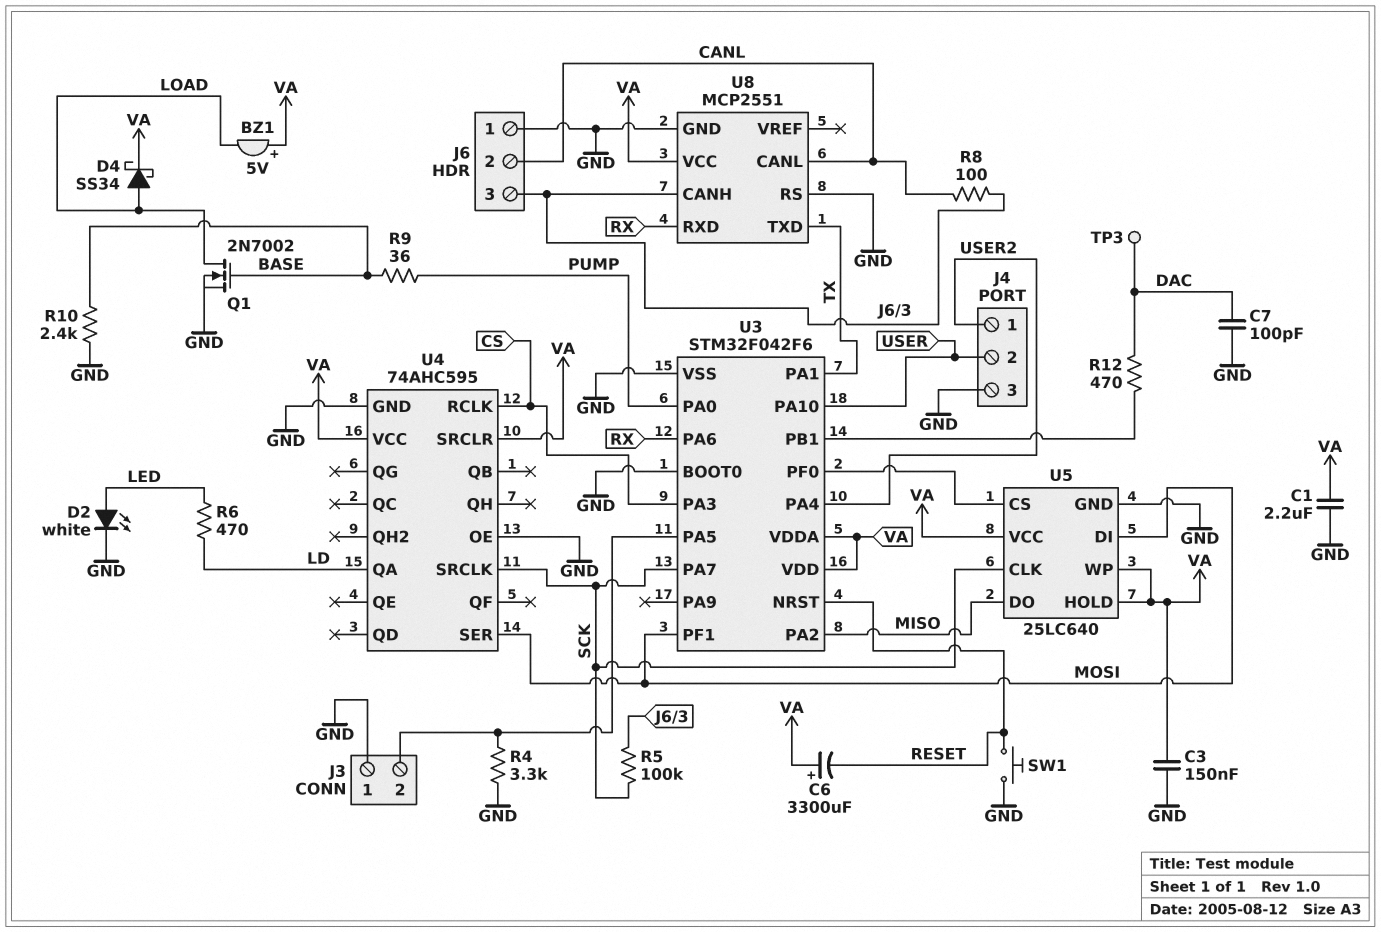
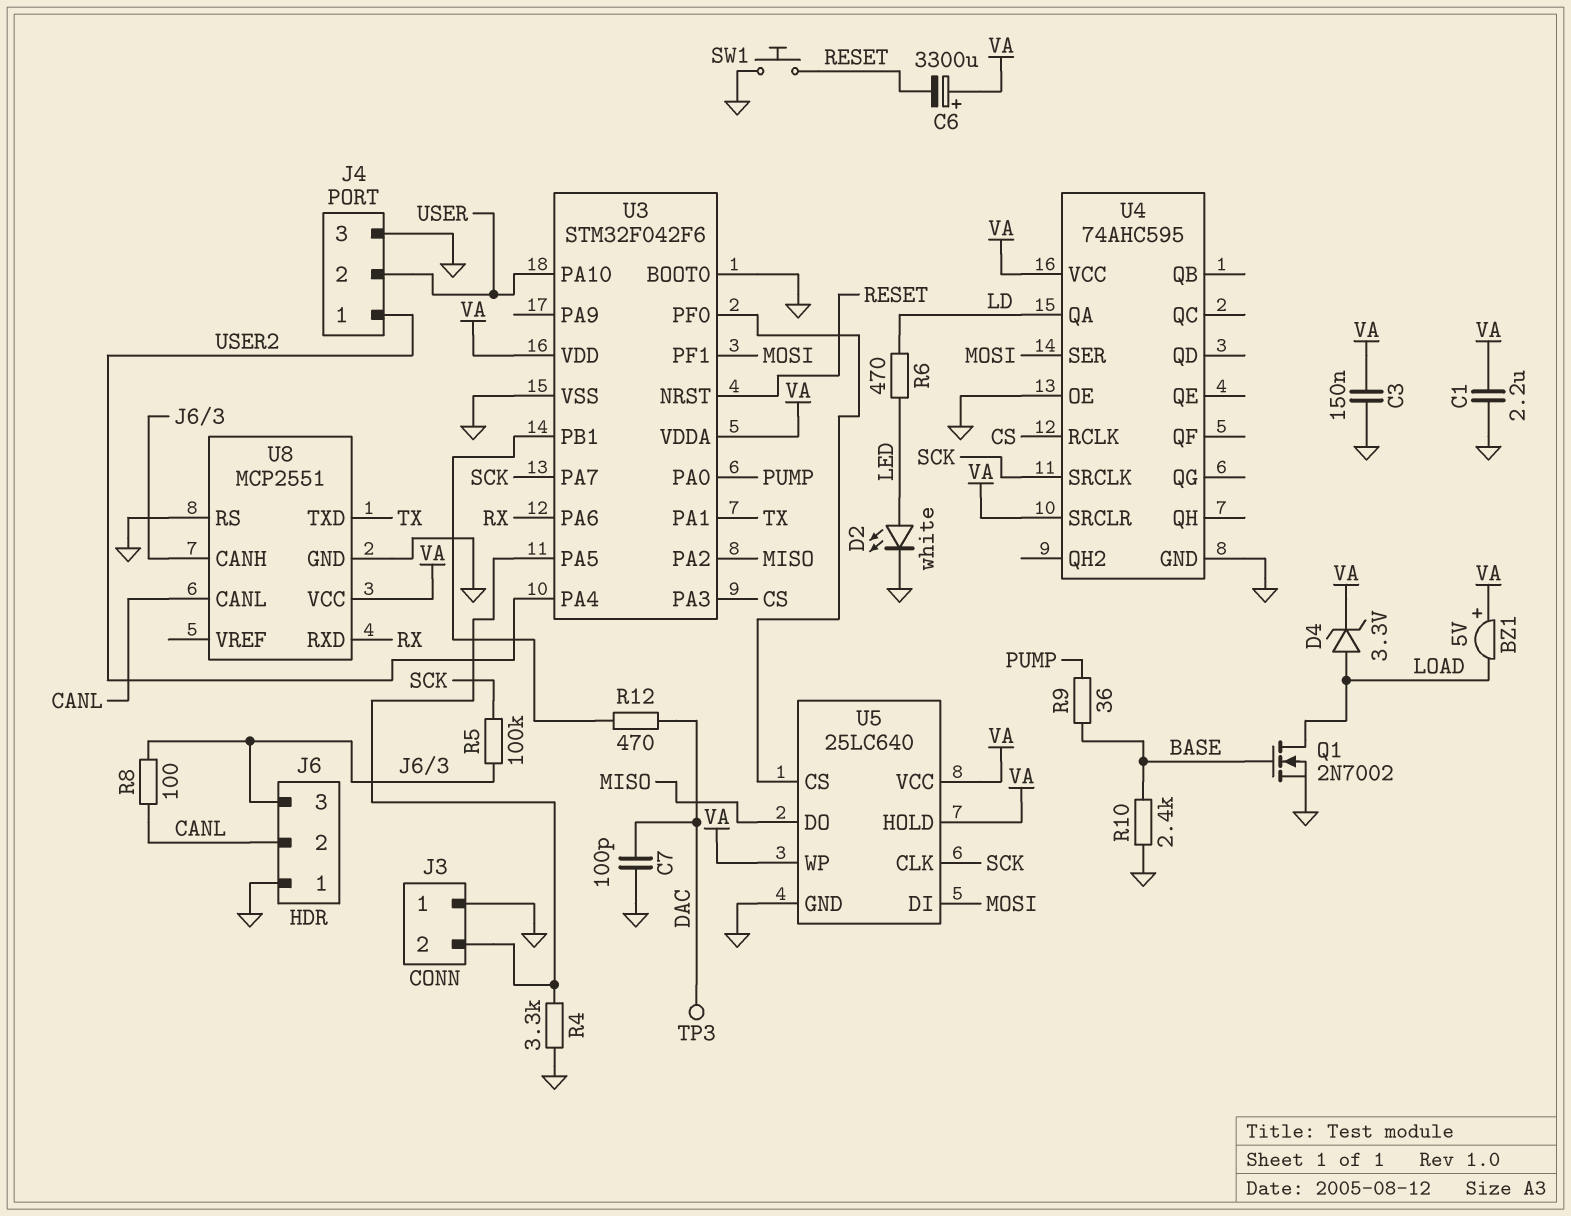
D4: schottky SS34 (A LOAD, K VA) -> zener 3.3V (A LOAD, K VA)

